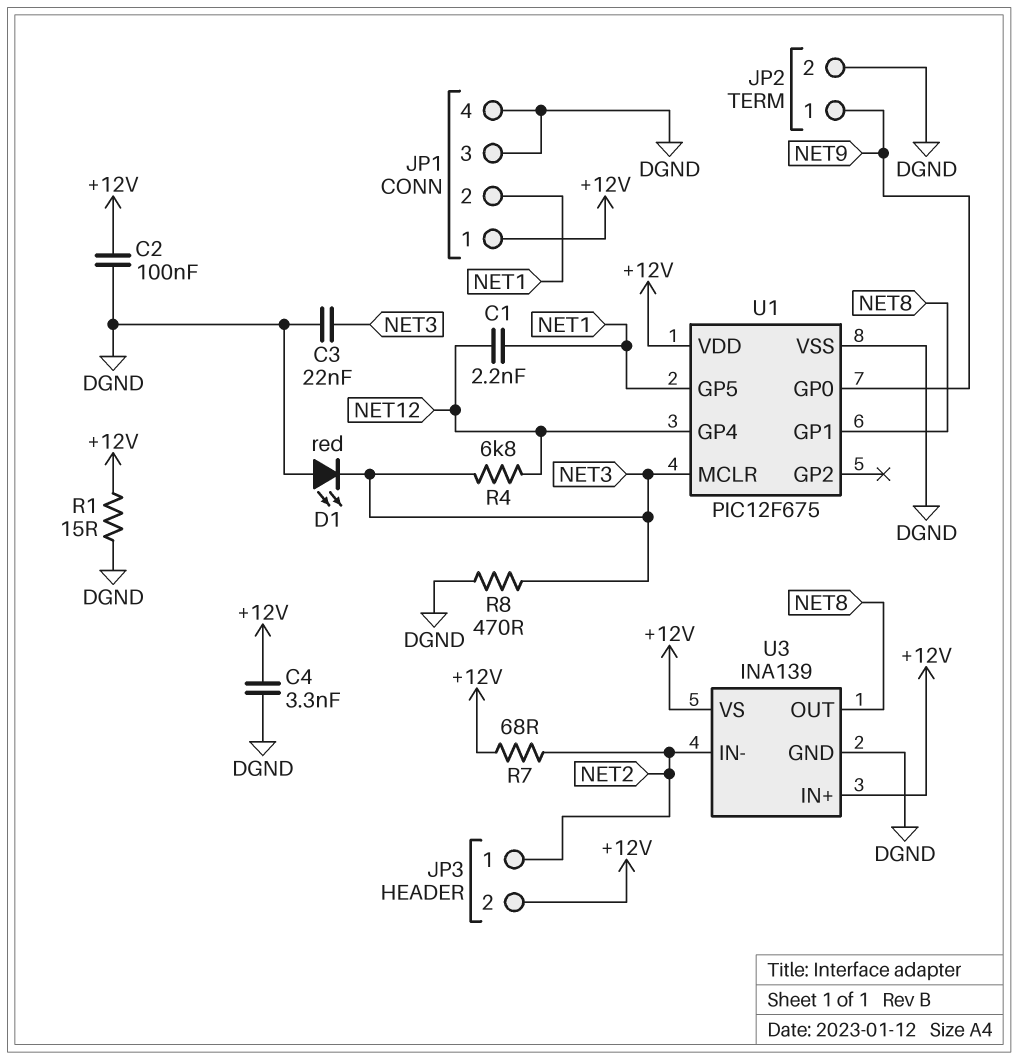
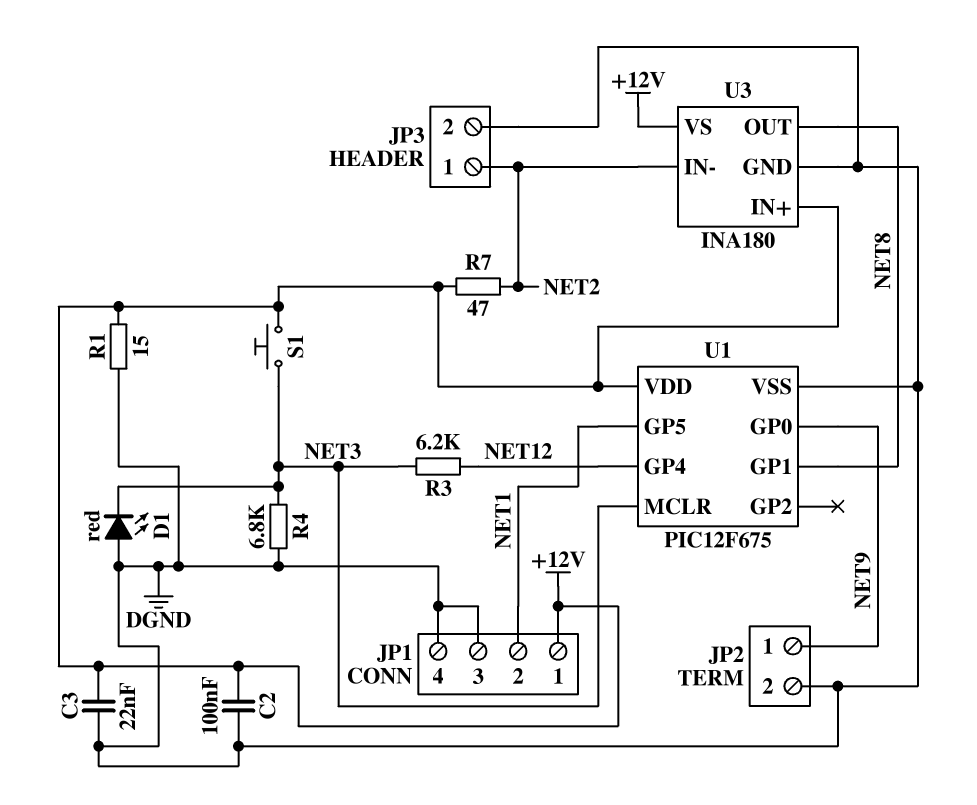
C1: 2.2nF (NET1, NET12) -> none
C3: 22nF (DGND, NET3) -> 22nF (+12V, DGND)
C4: 3.3nF (+12V, DGND) -> none
JP3 pin 2: +12V -> DGND
R3: none -> 6.2k (NET3, NET12)
R4: 6.8k (NET3, NET12) -> 6.8k (DGND, NET3)
R7: 68 (+12V, NET2) -> 47 (+12V, NET2)
R8: 470 (DGND, NET3) -> none
S1: none -> button (+12V, NET3)
U3: INA139 -> INA180

